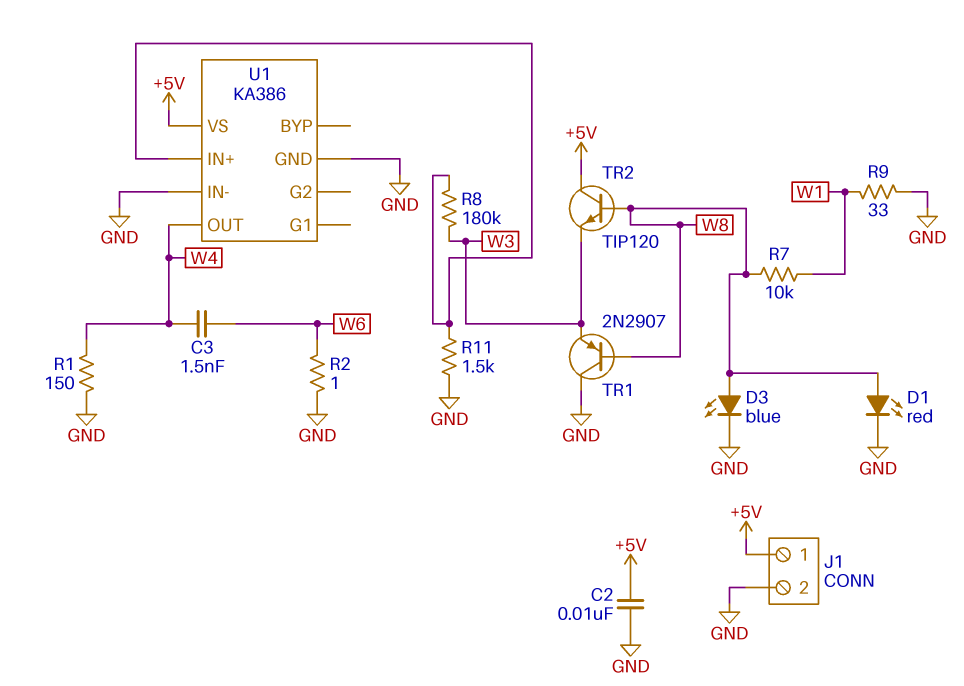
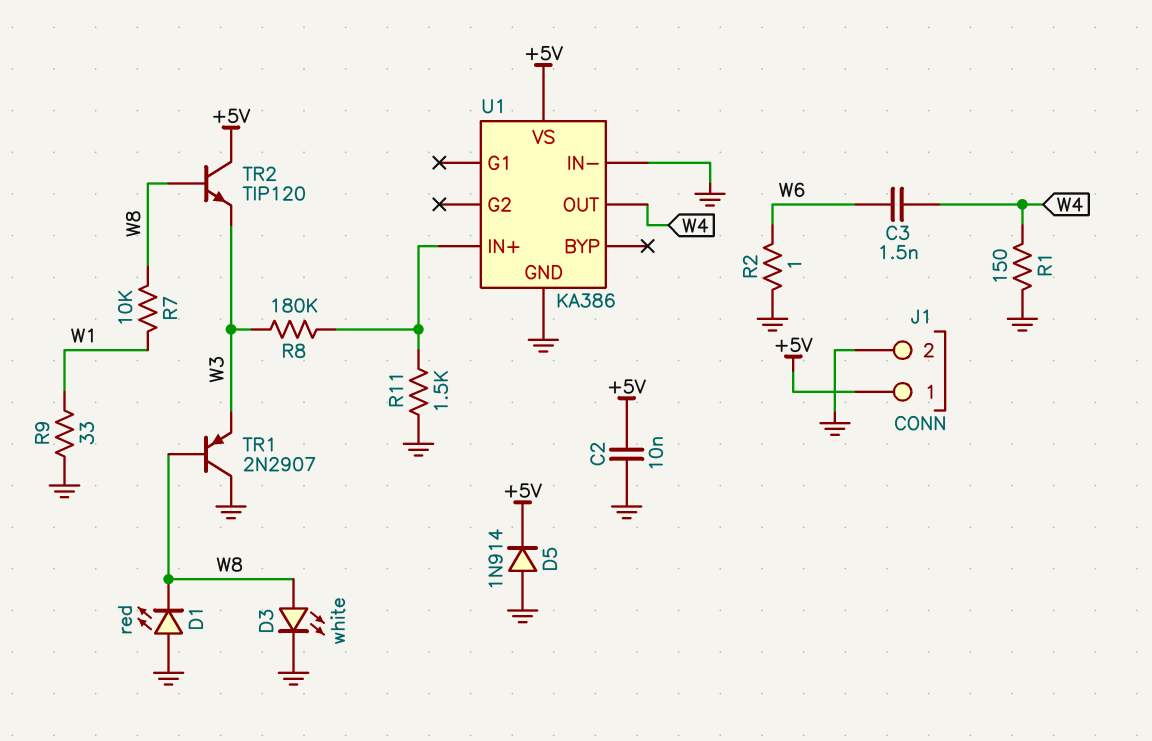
D1: LED red (A W8, K GND) -> LED red (A GND, K W8)
D3: LED blue (A W8, K GND) -> LED white (A W8, K GND)
D5: none -> diode 1N914 (A GND, K +5V)

